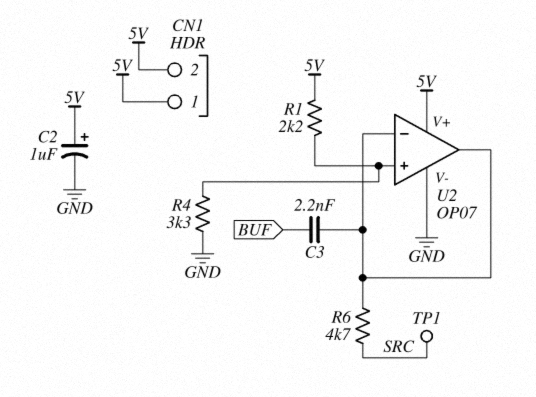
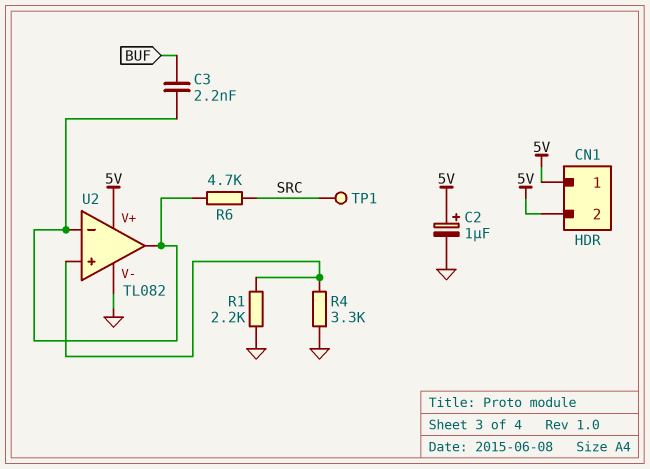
R1: 2.2k (5V, U2/in+) -> 2.2k (GND, U2/in+)
U2: OP07 -> TL082

